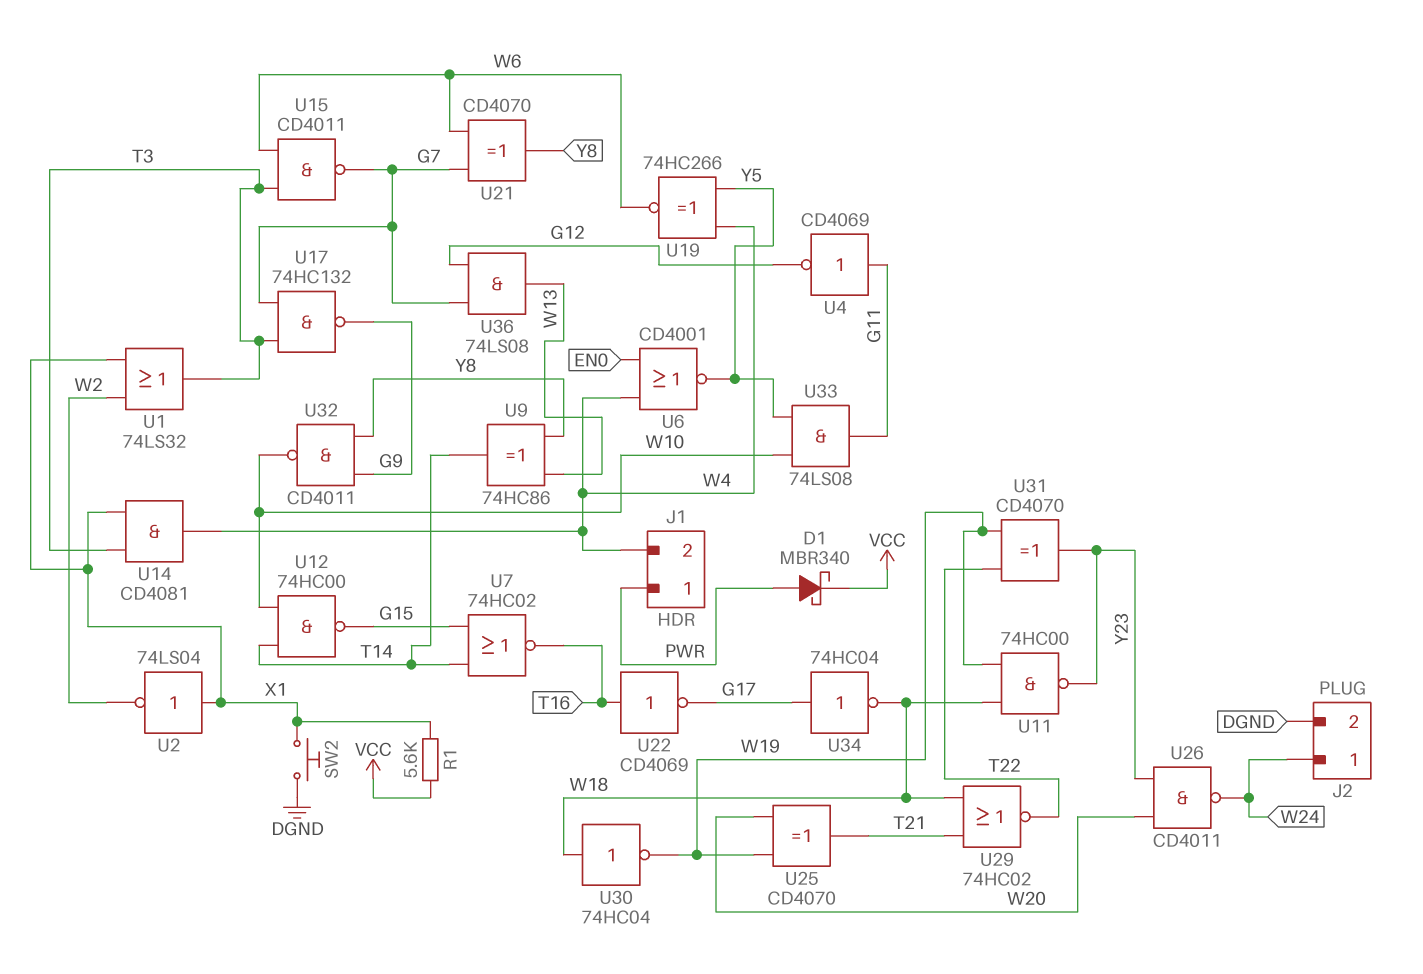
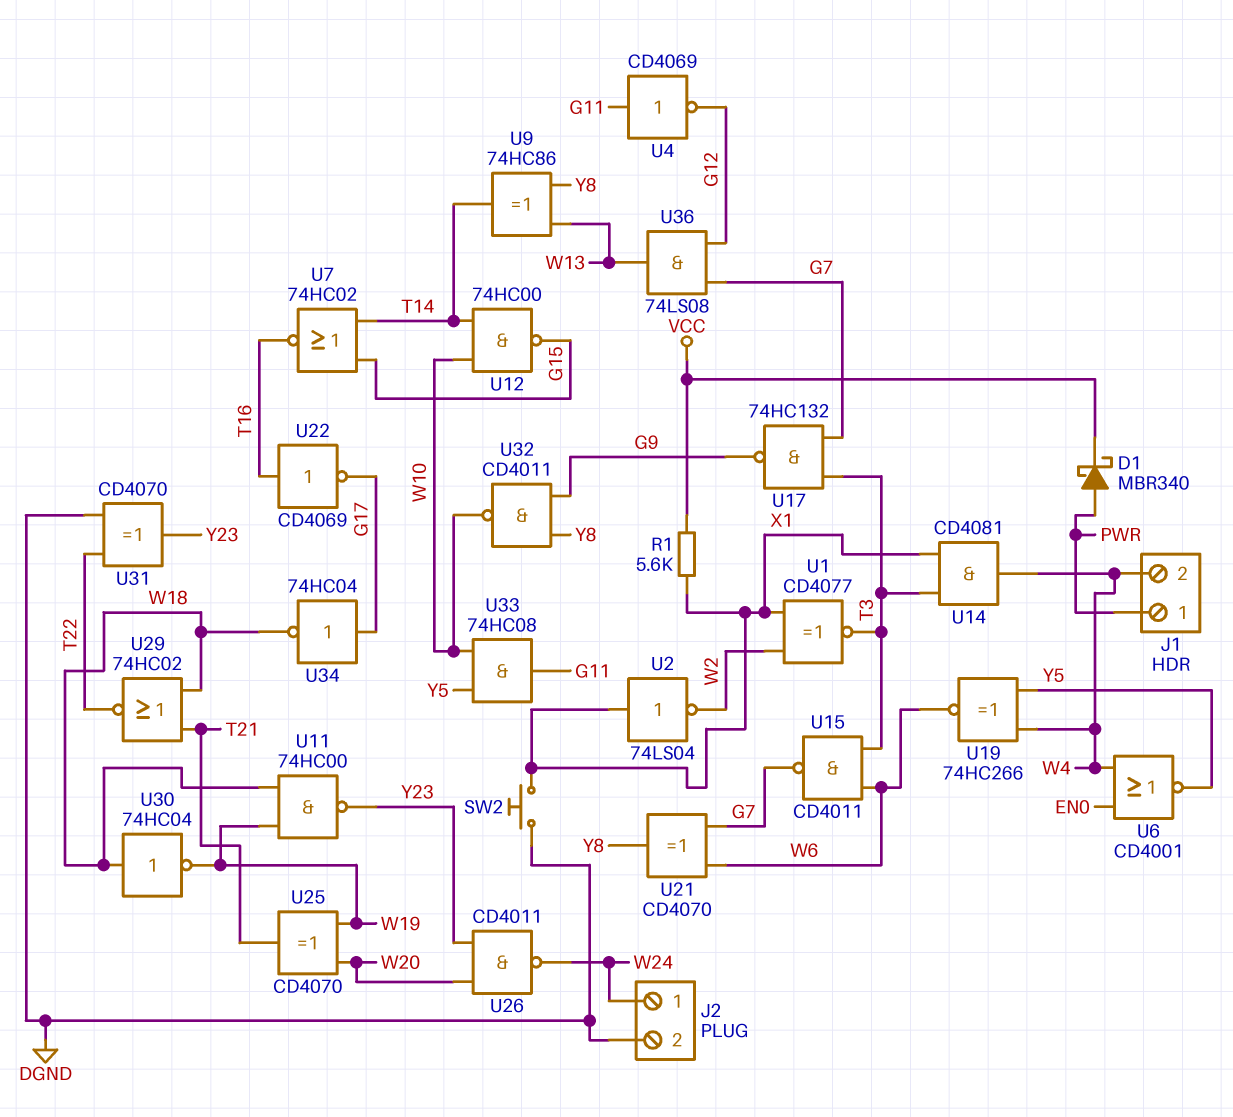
U1: OR 74LS32 (in W2, in X1, out T3) -> XNOR CD4077 (in W2, in X1, out T3)
U31: XOR CD4070 (in T22, in W19, out Y23) -> XOR CD4070 (in DGND, in T22, out Y23)
U33: AND 74LS08 (in W10, in Y5, out G11) -> AND 74HC08 (in W10, in Y5, out G11)

